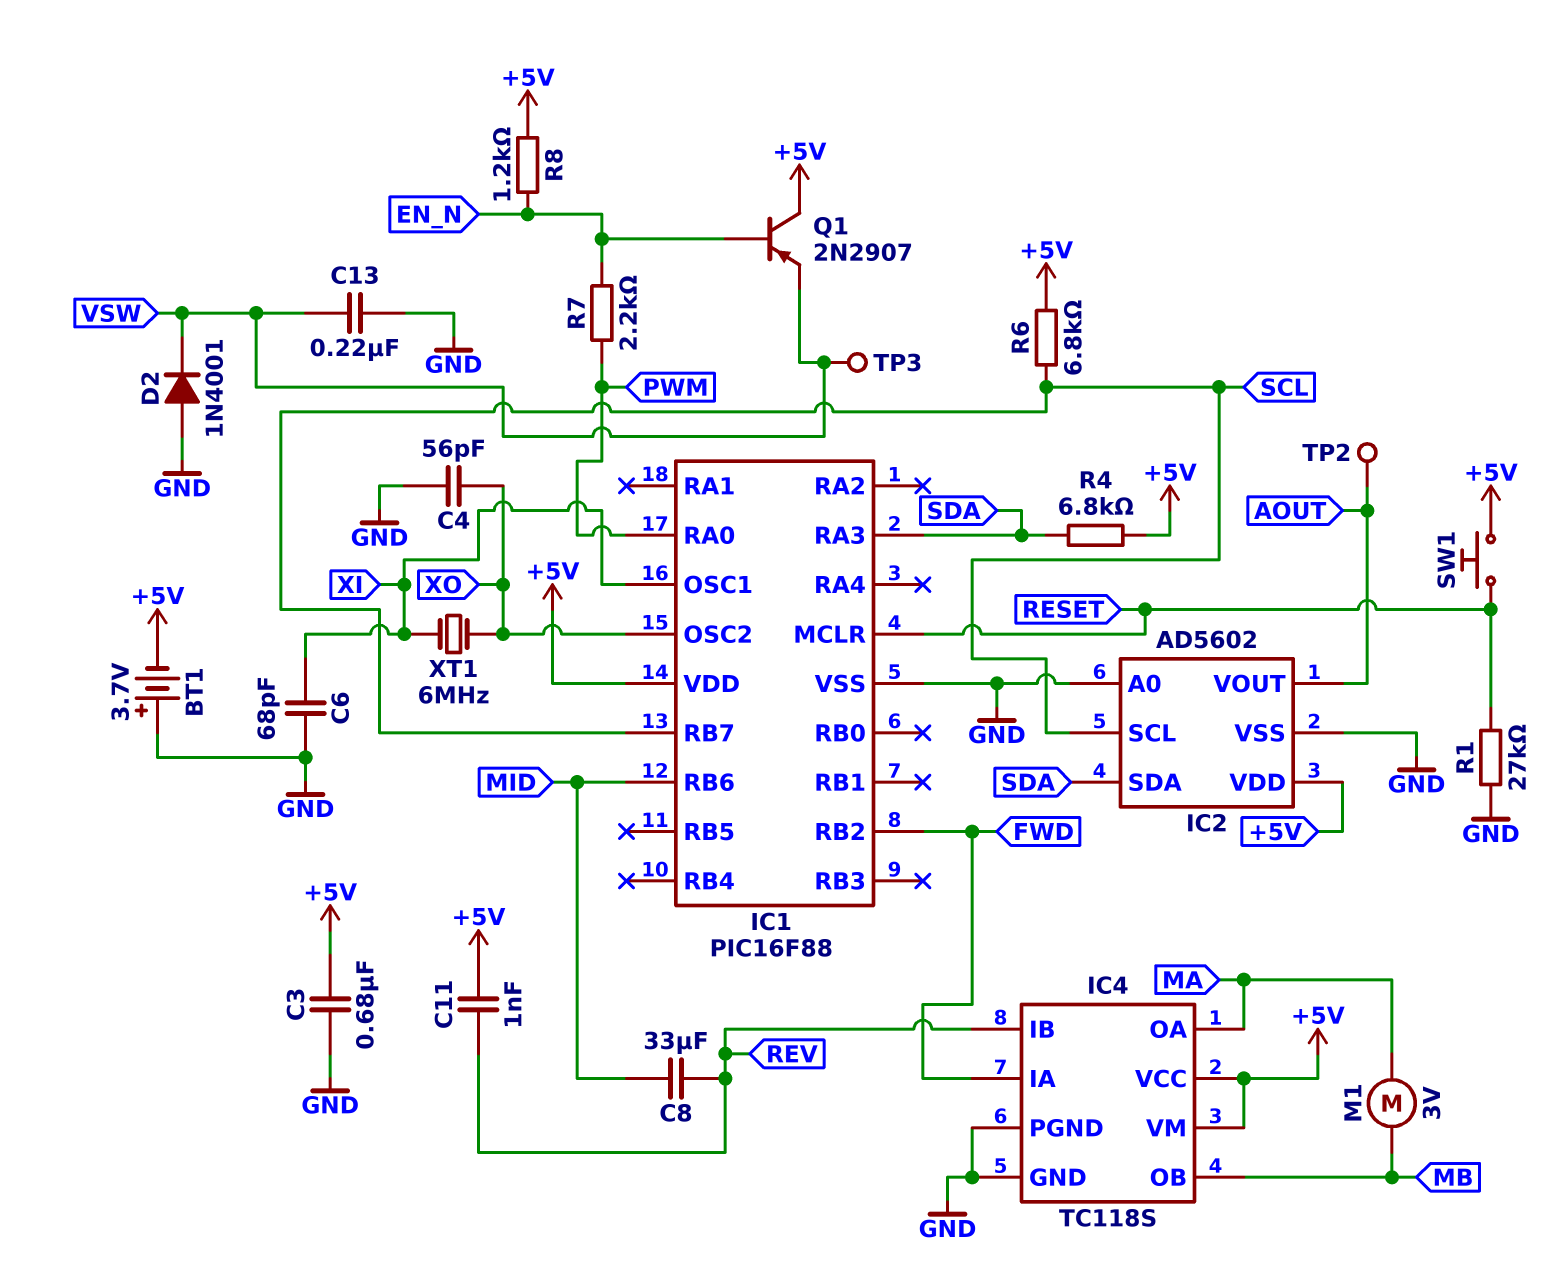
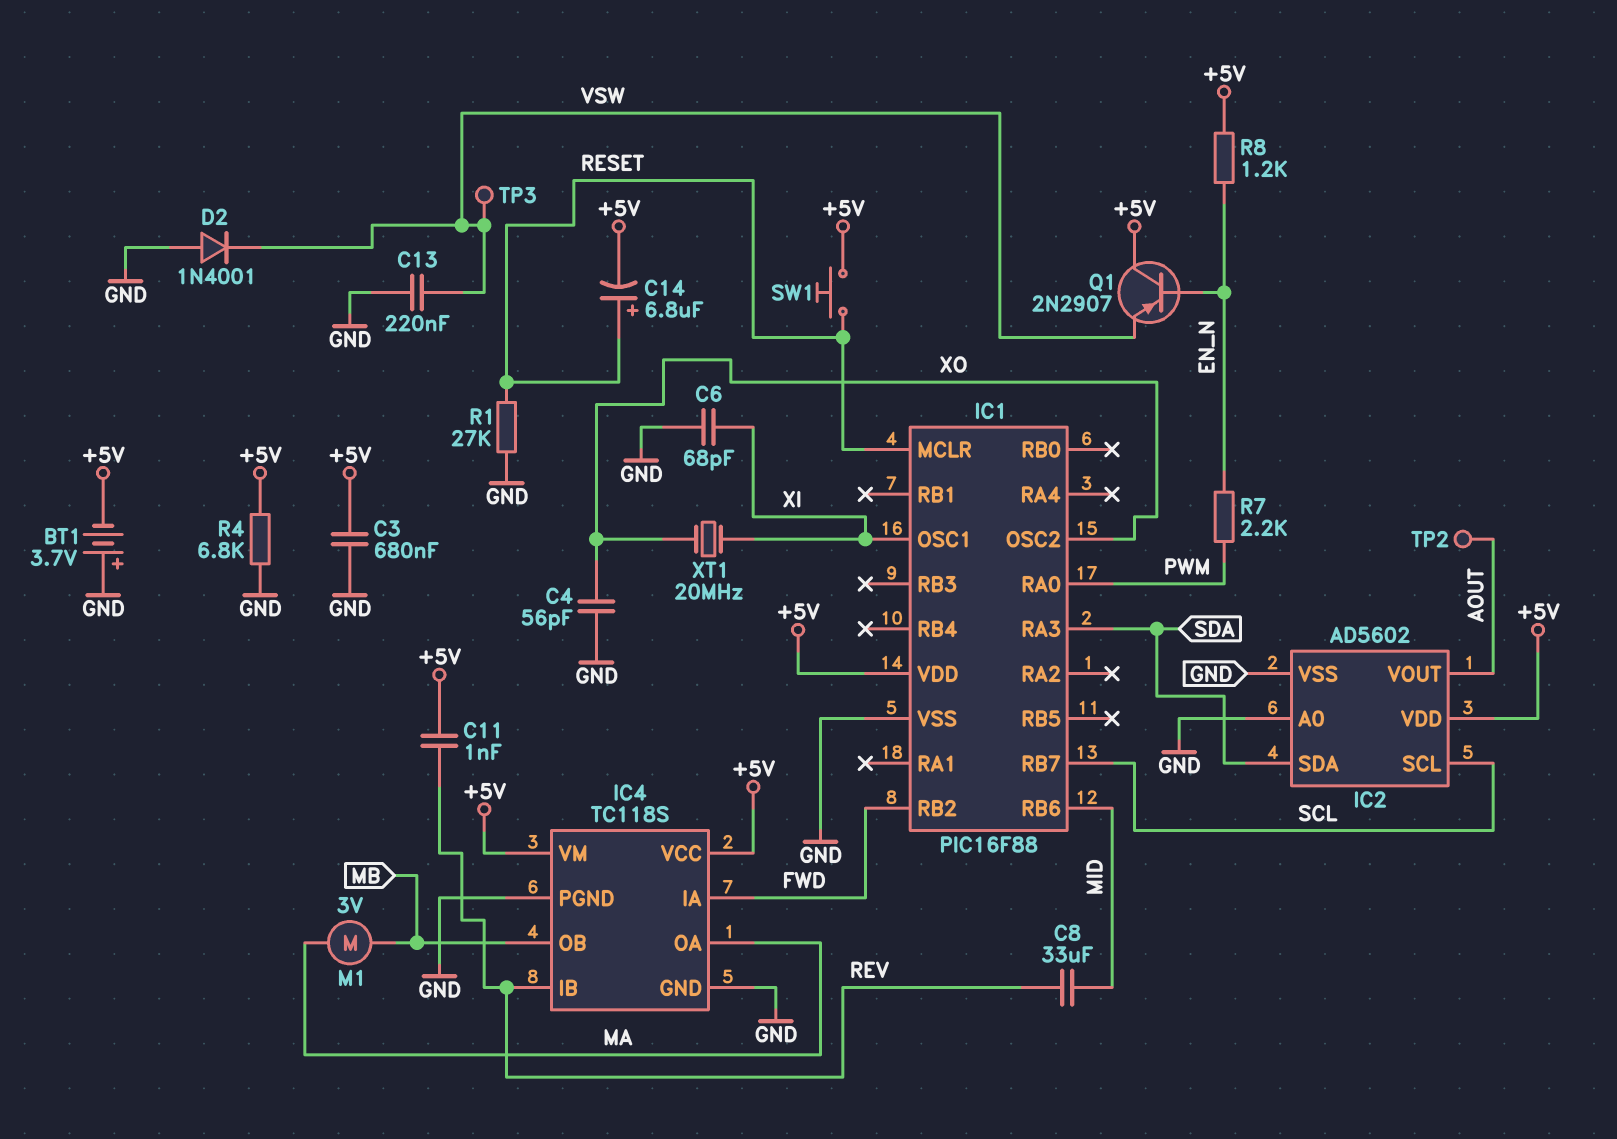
C14: none -> 6.8uF (plus RESET, minus +5V)
R4: 6.8k (+5V, SDA) -> 6.8k (+5V, GND)
R6: 6.8k (+5V, SCL) -> none
XT1: 6MHz (XI, XO) -> 20MHz (XI, XO)

